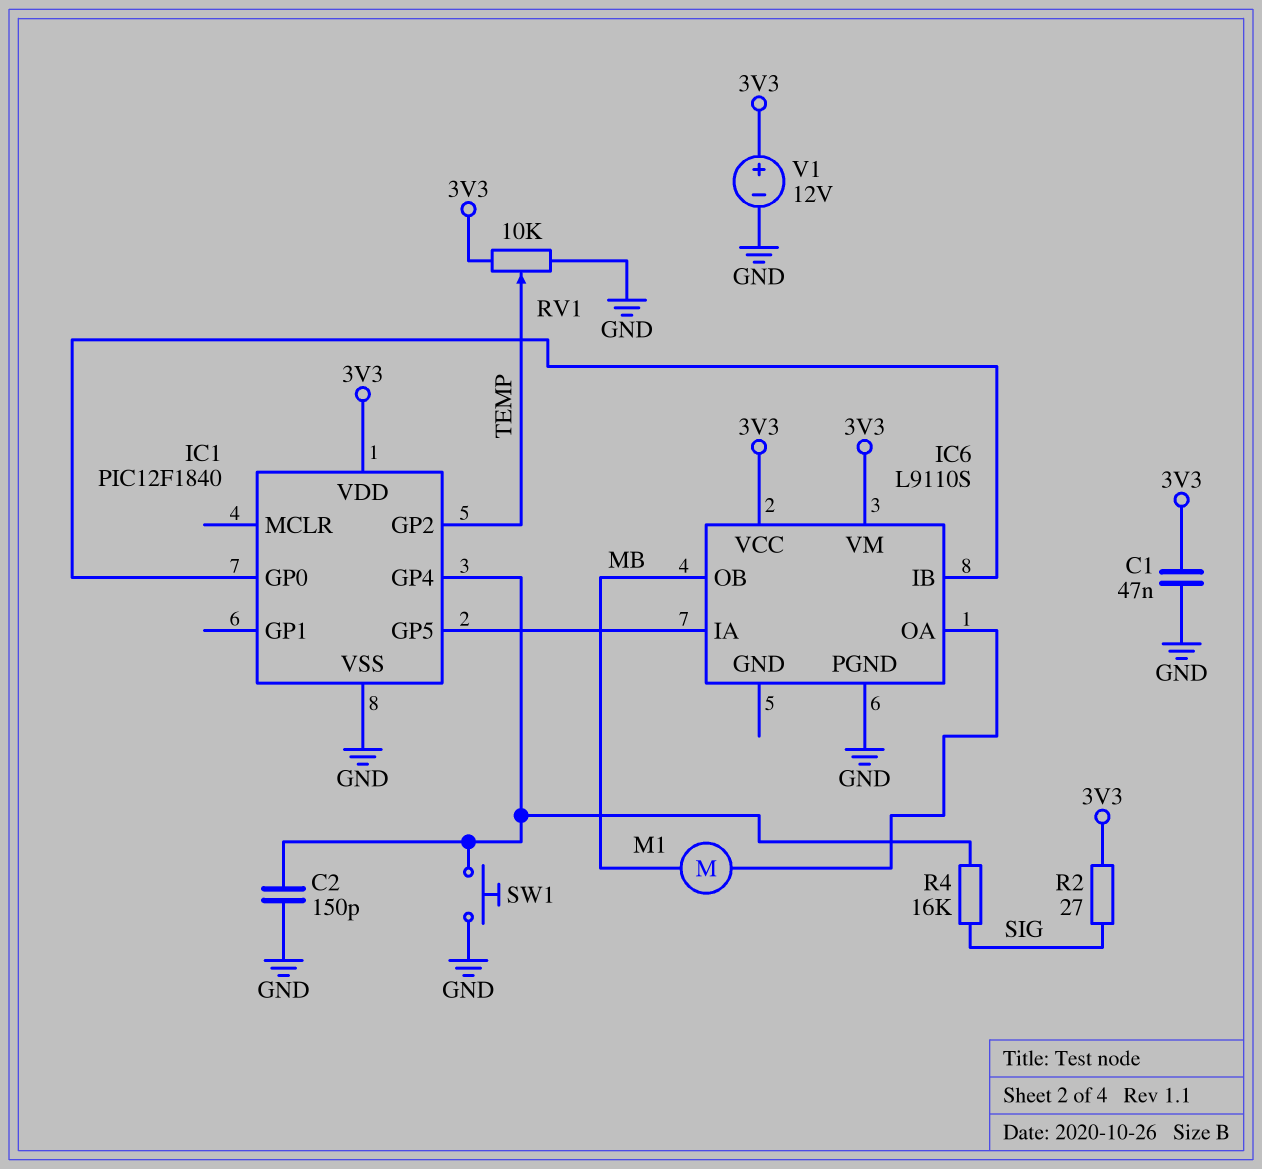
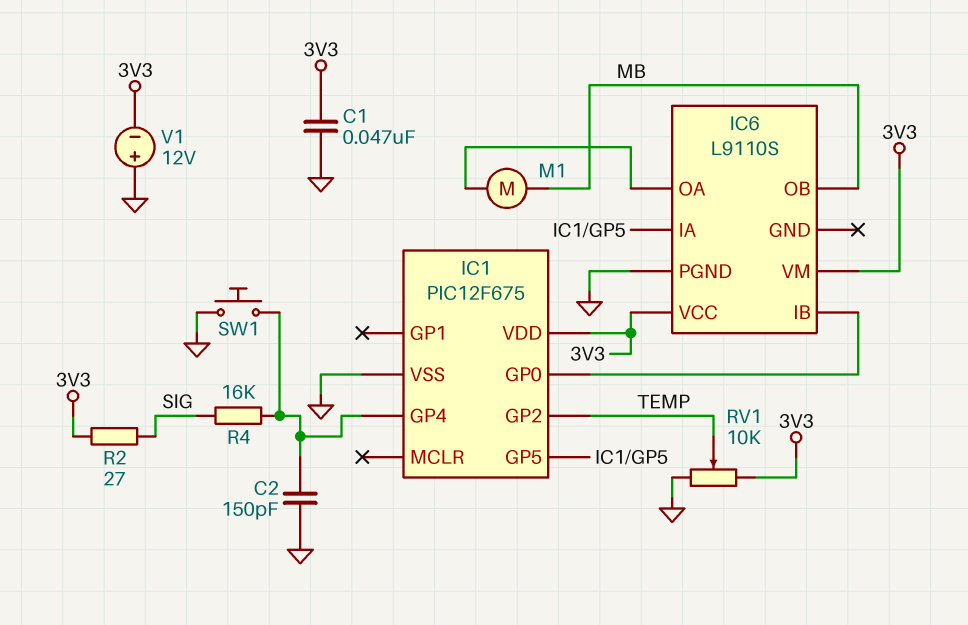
IC1: PIC12F1840 -> PIC12F675
V1: 12V (plus 3V3, minus GND) -> 12V (plus GND, minus 3V3)

